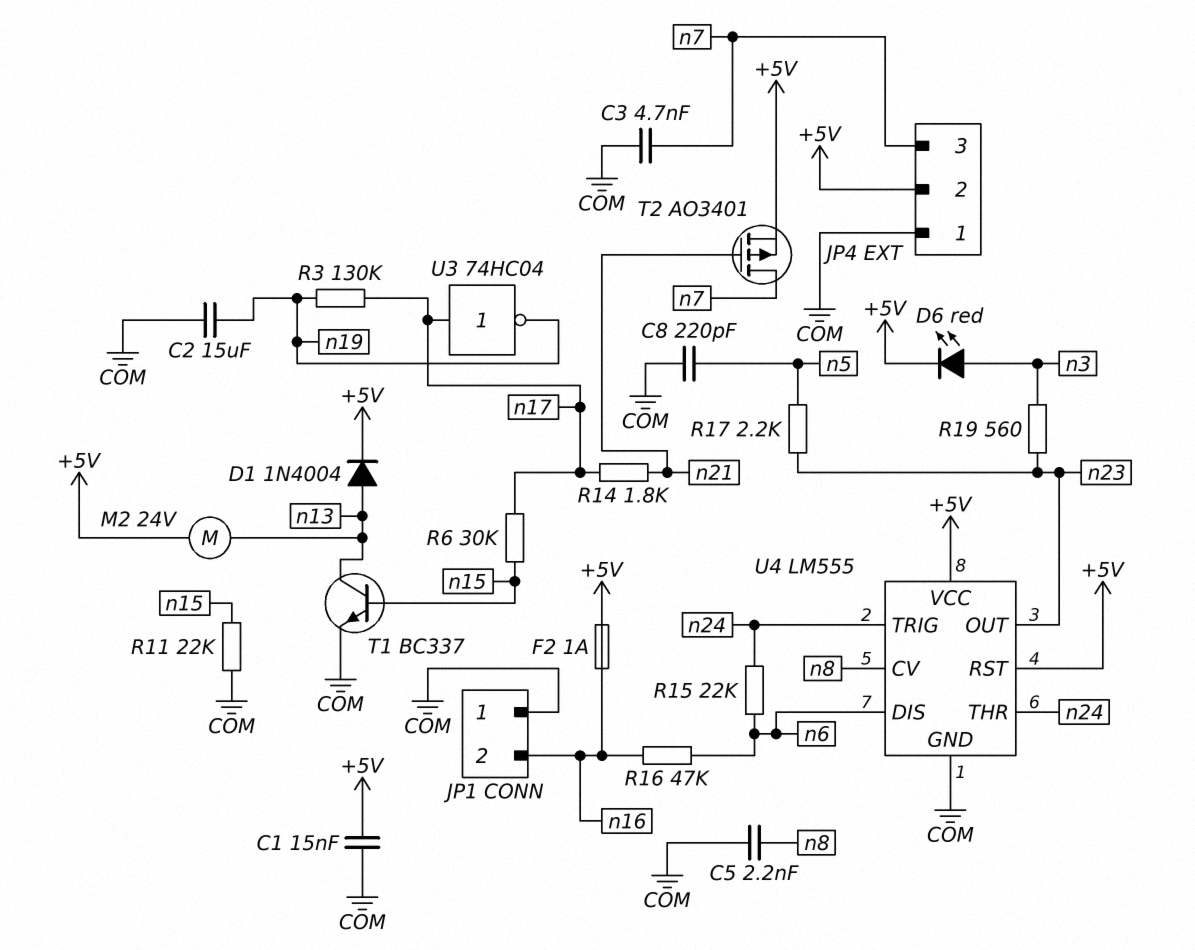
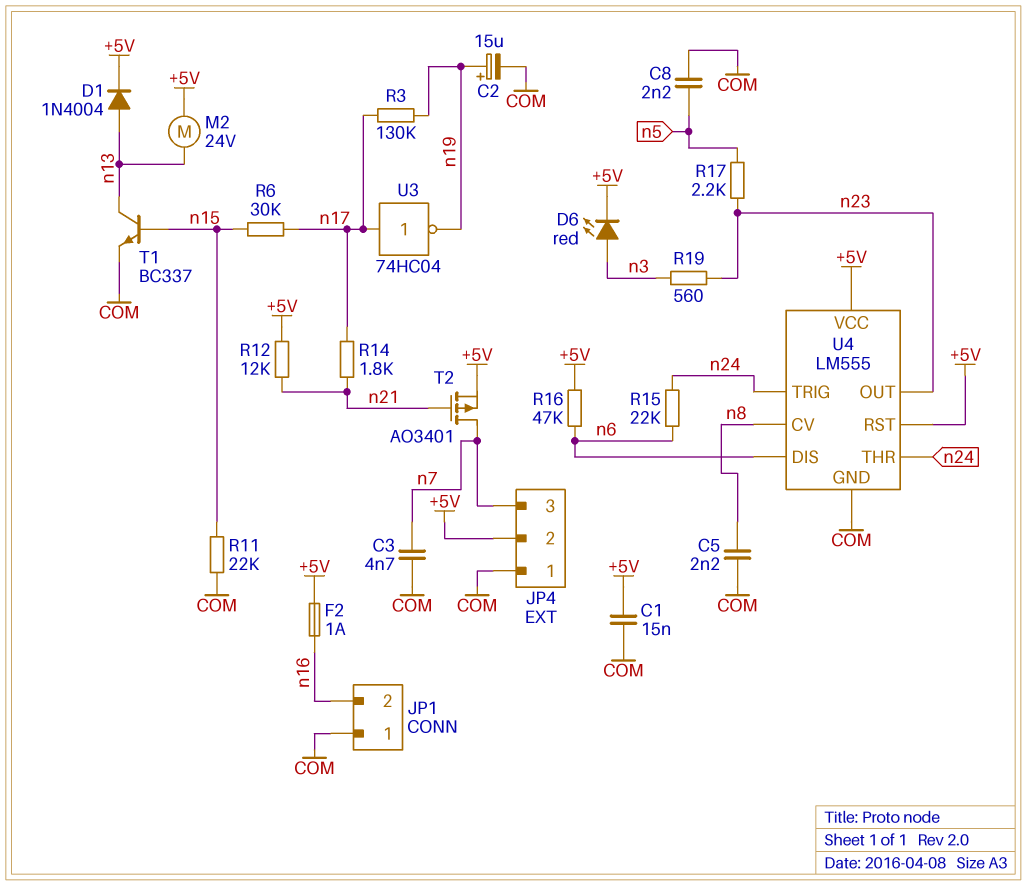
C2: 15uF (COM, n19) -> 15uF (plus n19, minus COM)
C8: 220pF (COM, n5) -> 2.2nF (COM, n5)
R12: none -> 12k (+5V, n21)
R16: 47k (n6, n16) -> 47k (+5V, n6)

